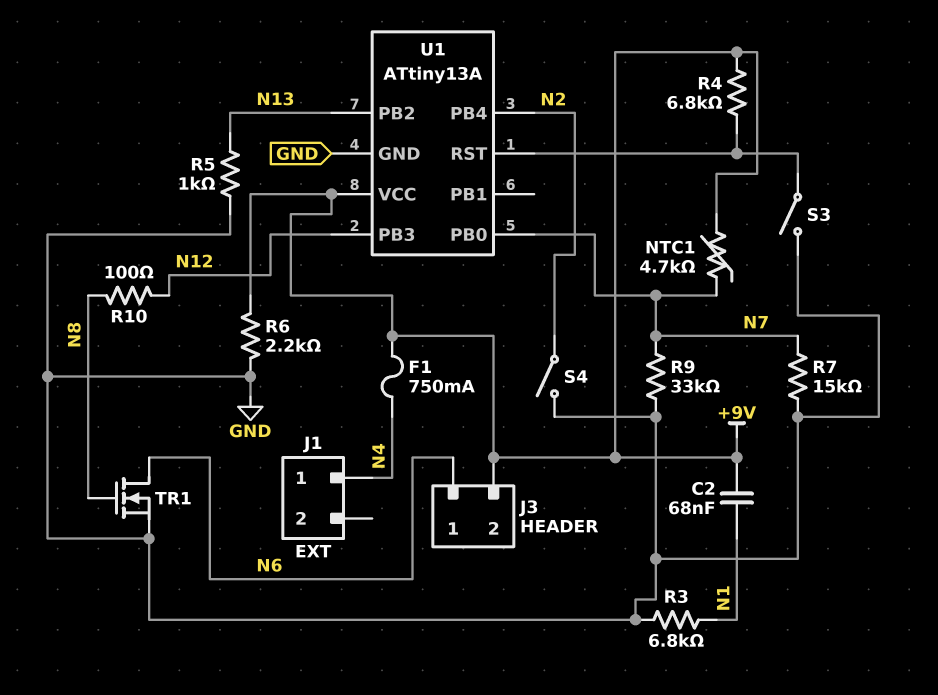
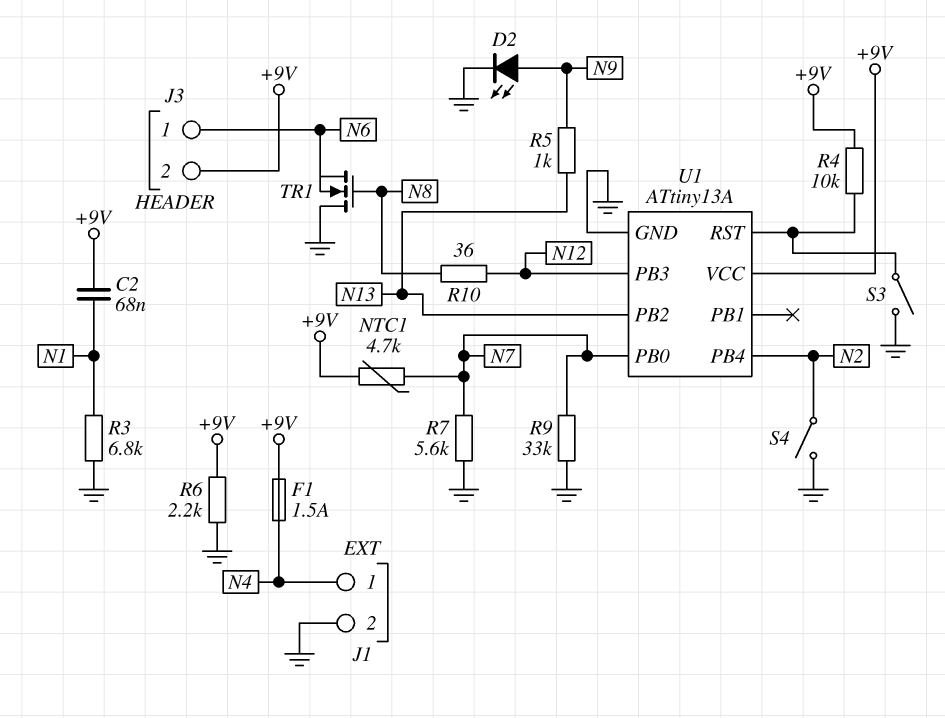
D2: none -> LED (A N9, K GND)
F1: 750mA (+9V, N4) -> 1.5A (+9V, N4)
J1 pin 2: none -> GND
R4: 6.8k (+9V, U1/RST) -> 10k (+9V, U1/RST)
R5: 1k (GND, N13) -> 1k (N9, N13)
R7: 15k (GND, N7) -> 5.6k (GND, N7)
R10: 100 (N8, N12) -> 36 (N8, N12)
TR1: NMOS (G N8, D N6, S GND) -> NMOS (G N8, D GND, S N6)

